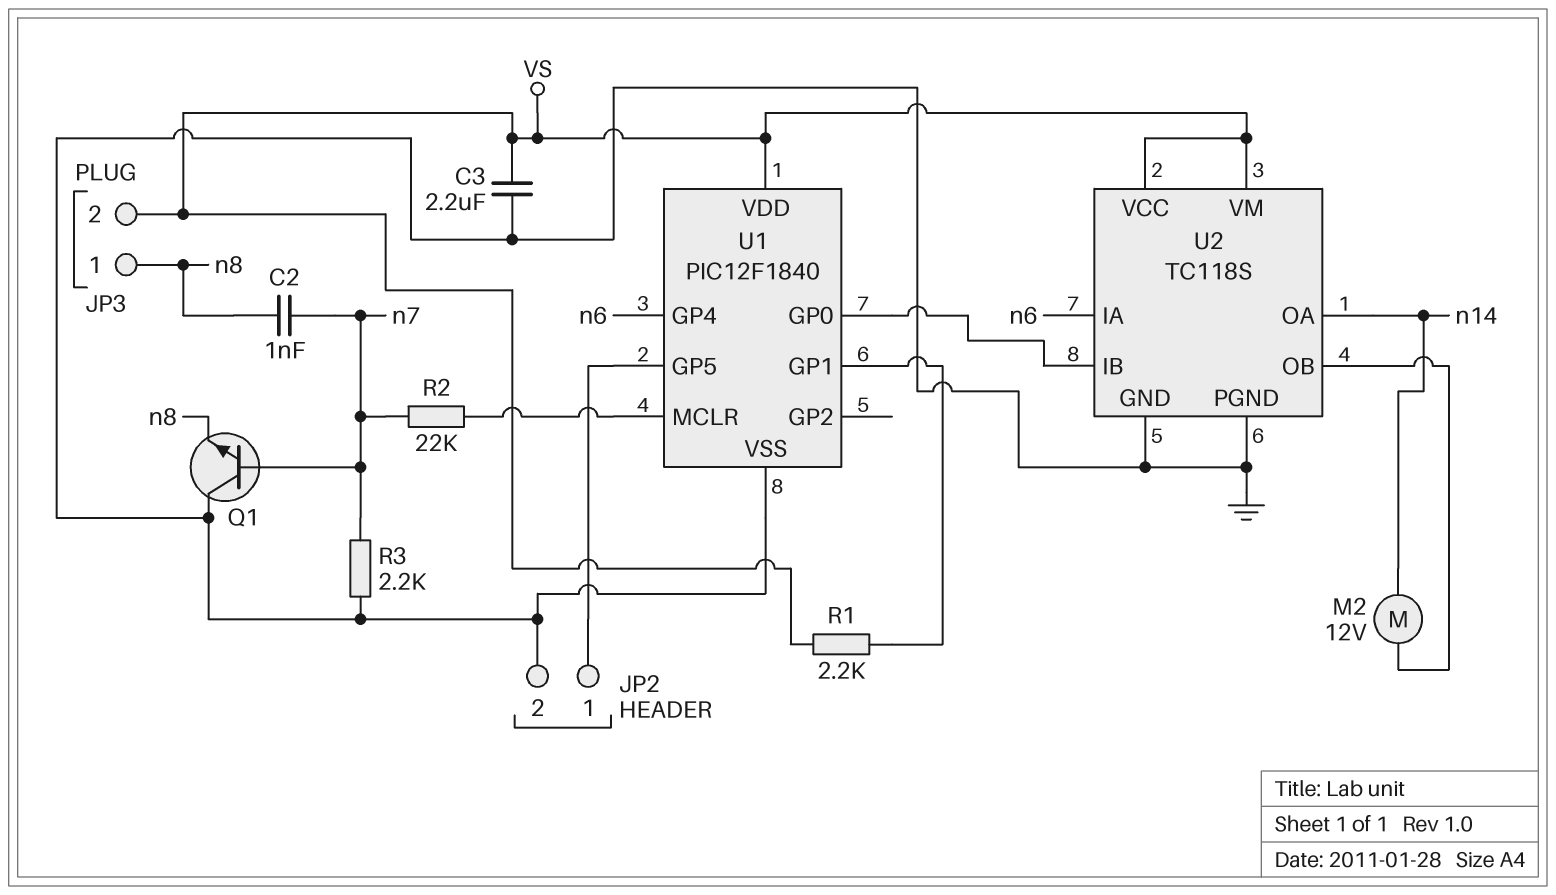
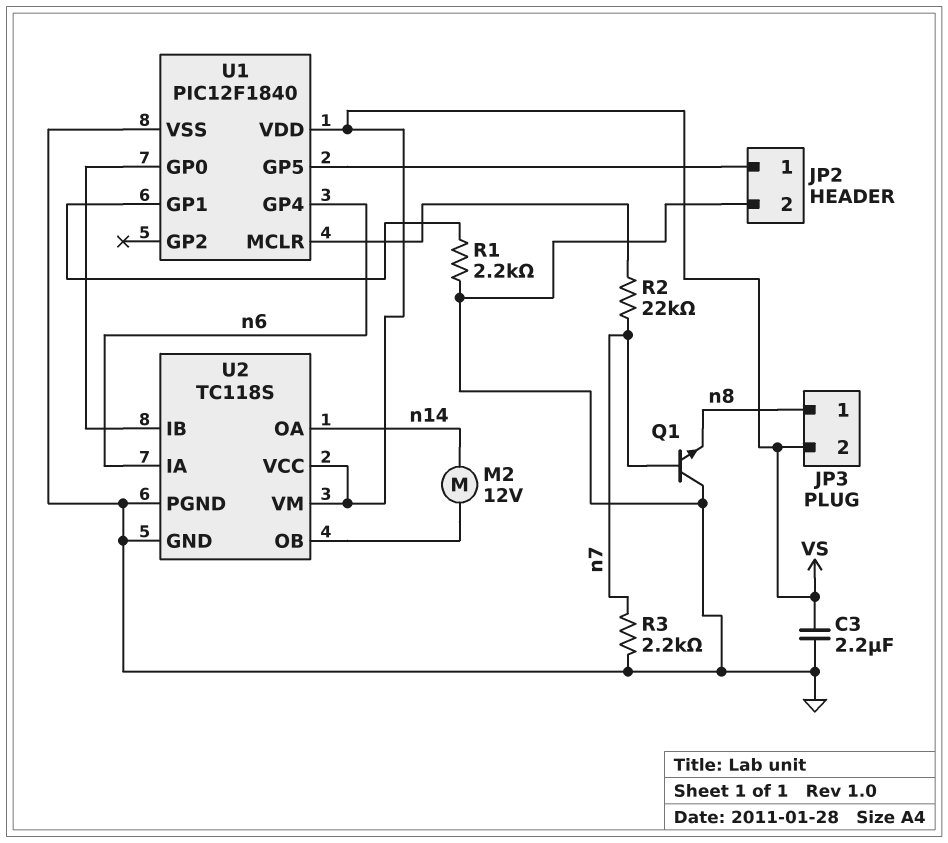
C2: 1nF (n7, n8) -> none
R1: 2.2k (U1/GP1, VS) -> 2.2k (GND, U1/GP1)

